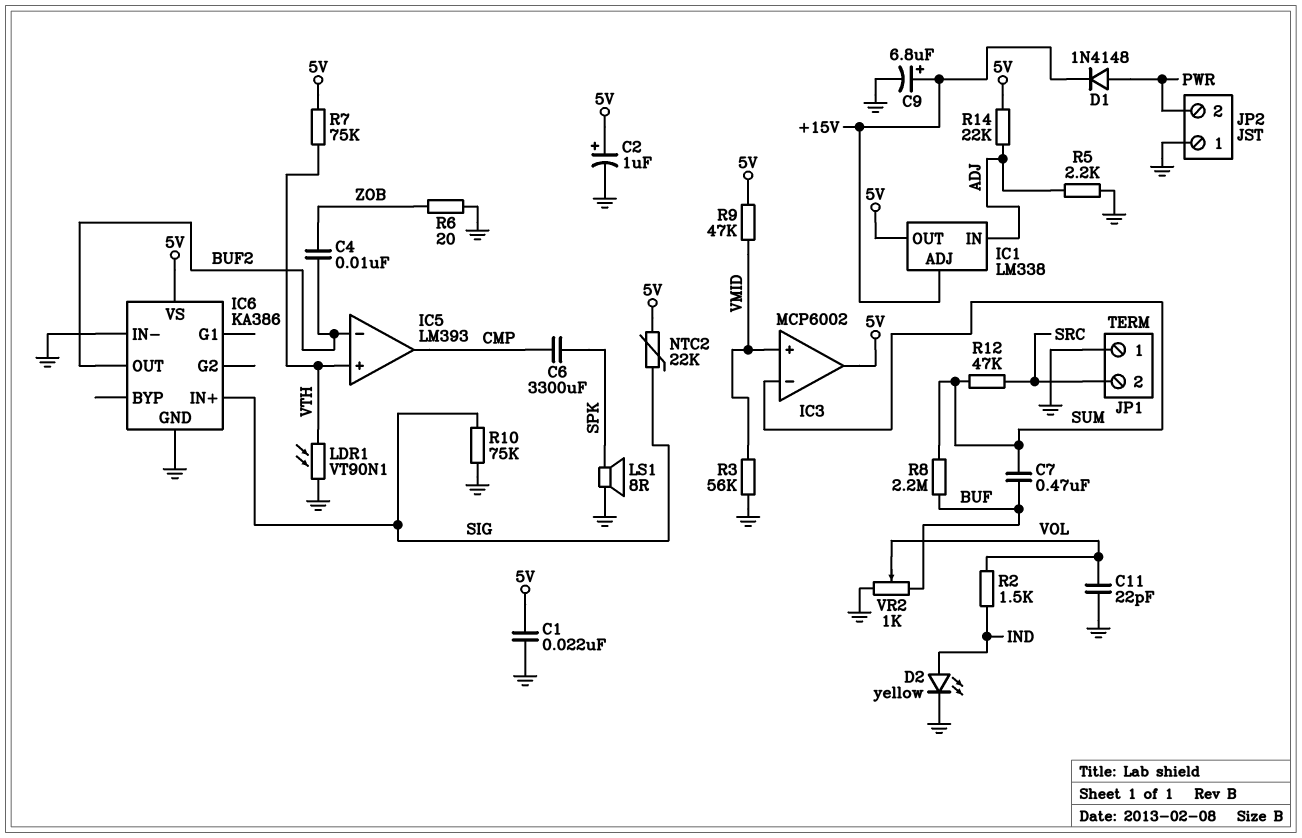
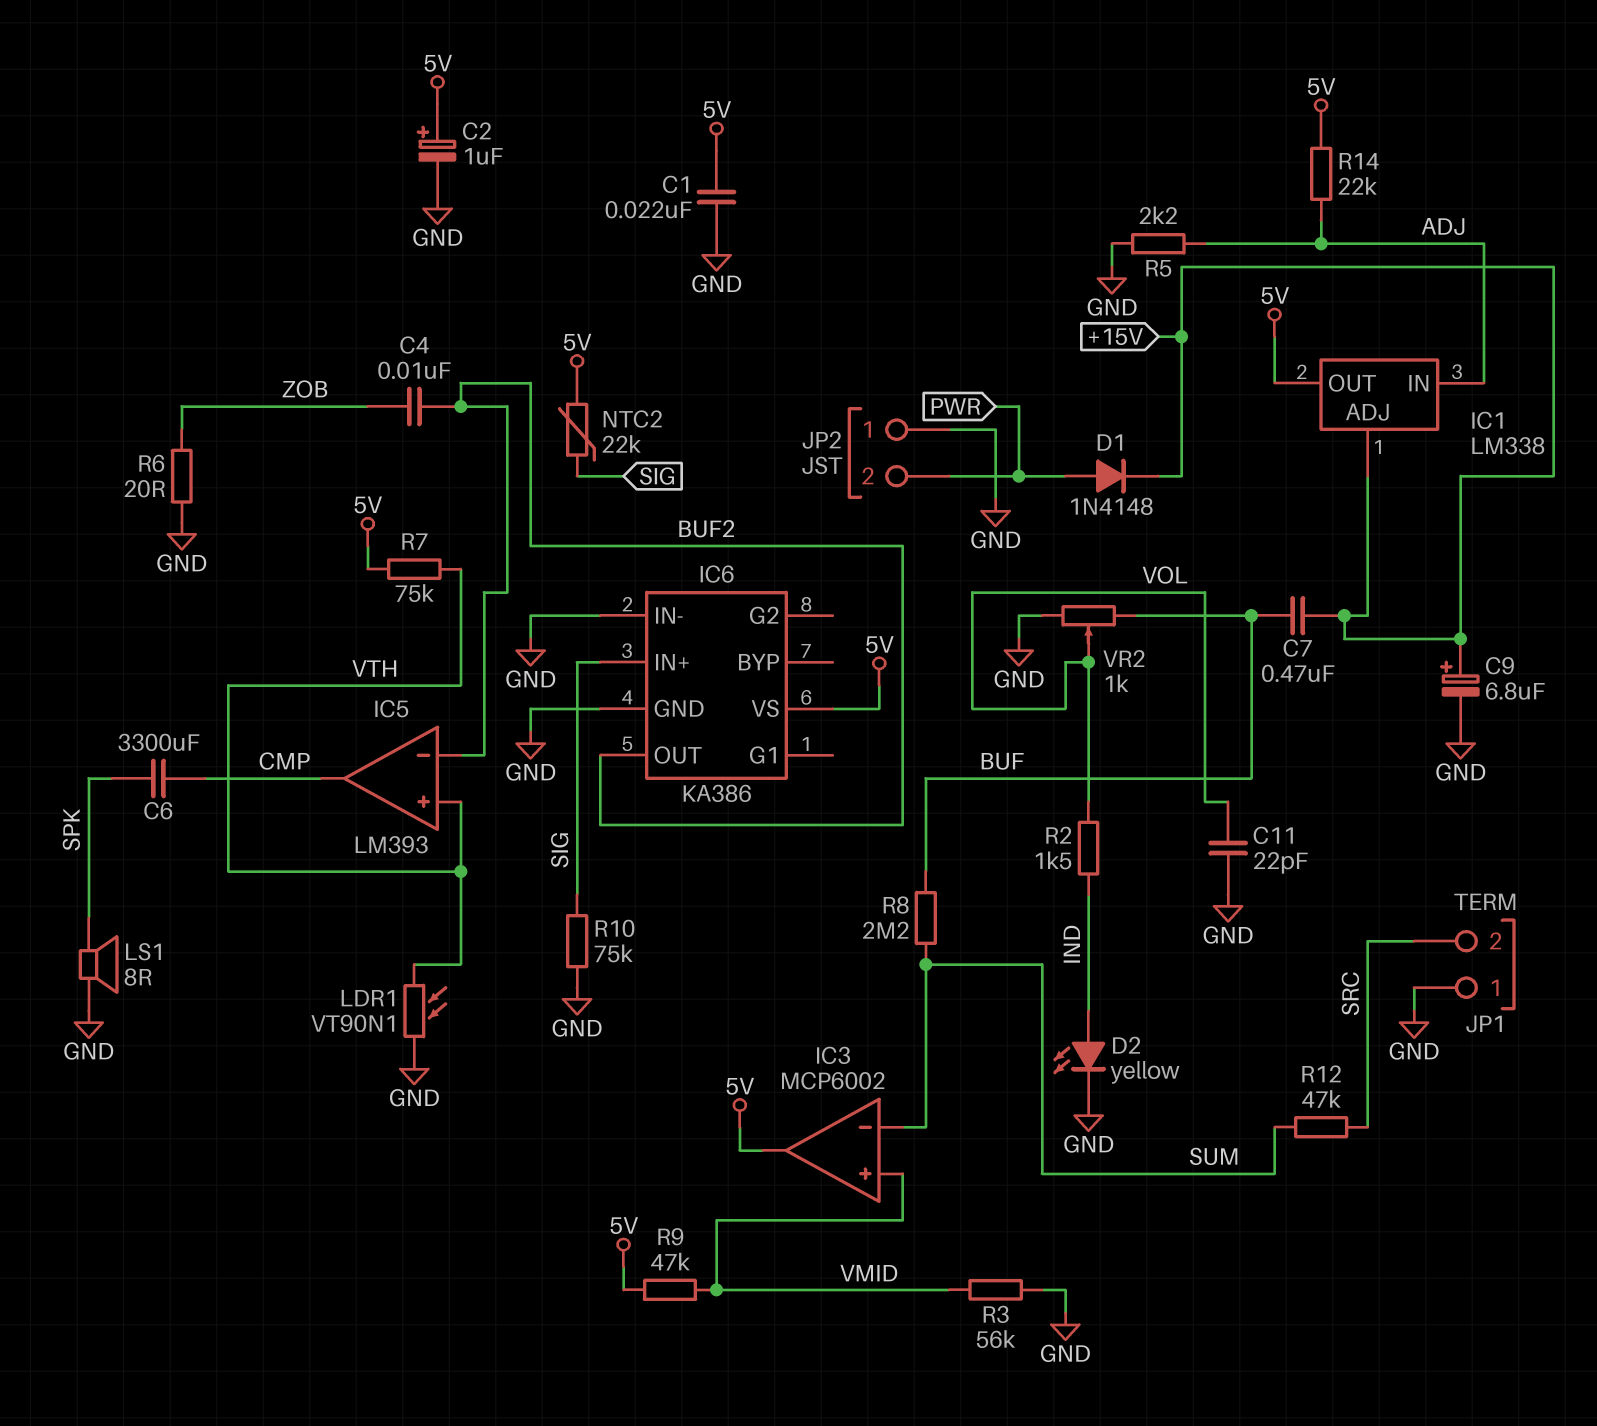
C7: 470nF (BUF, SUM) -> 470nF (+15V, BUF)

